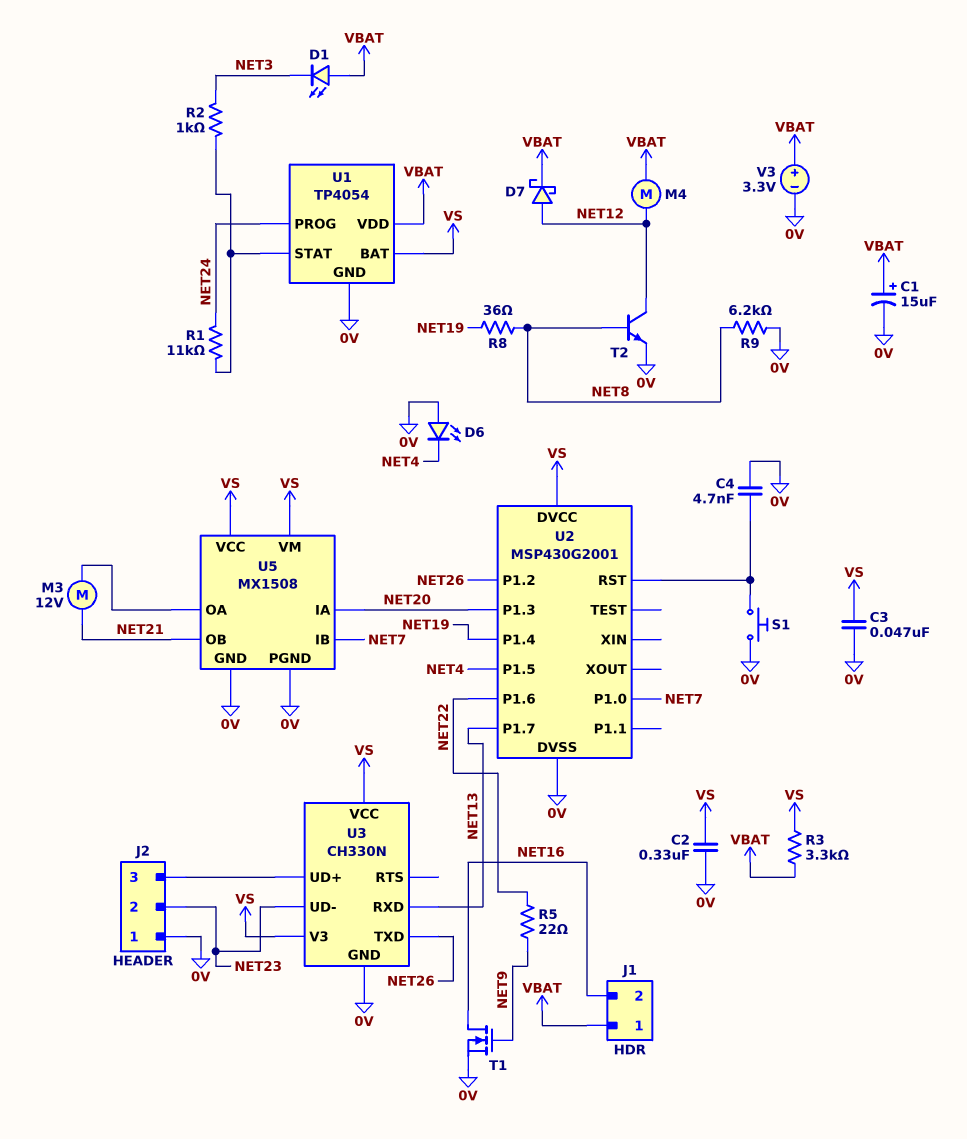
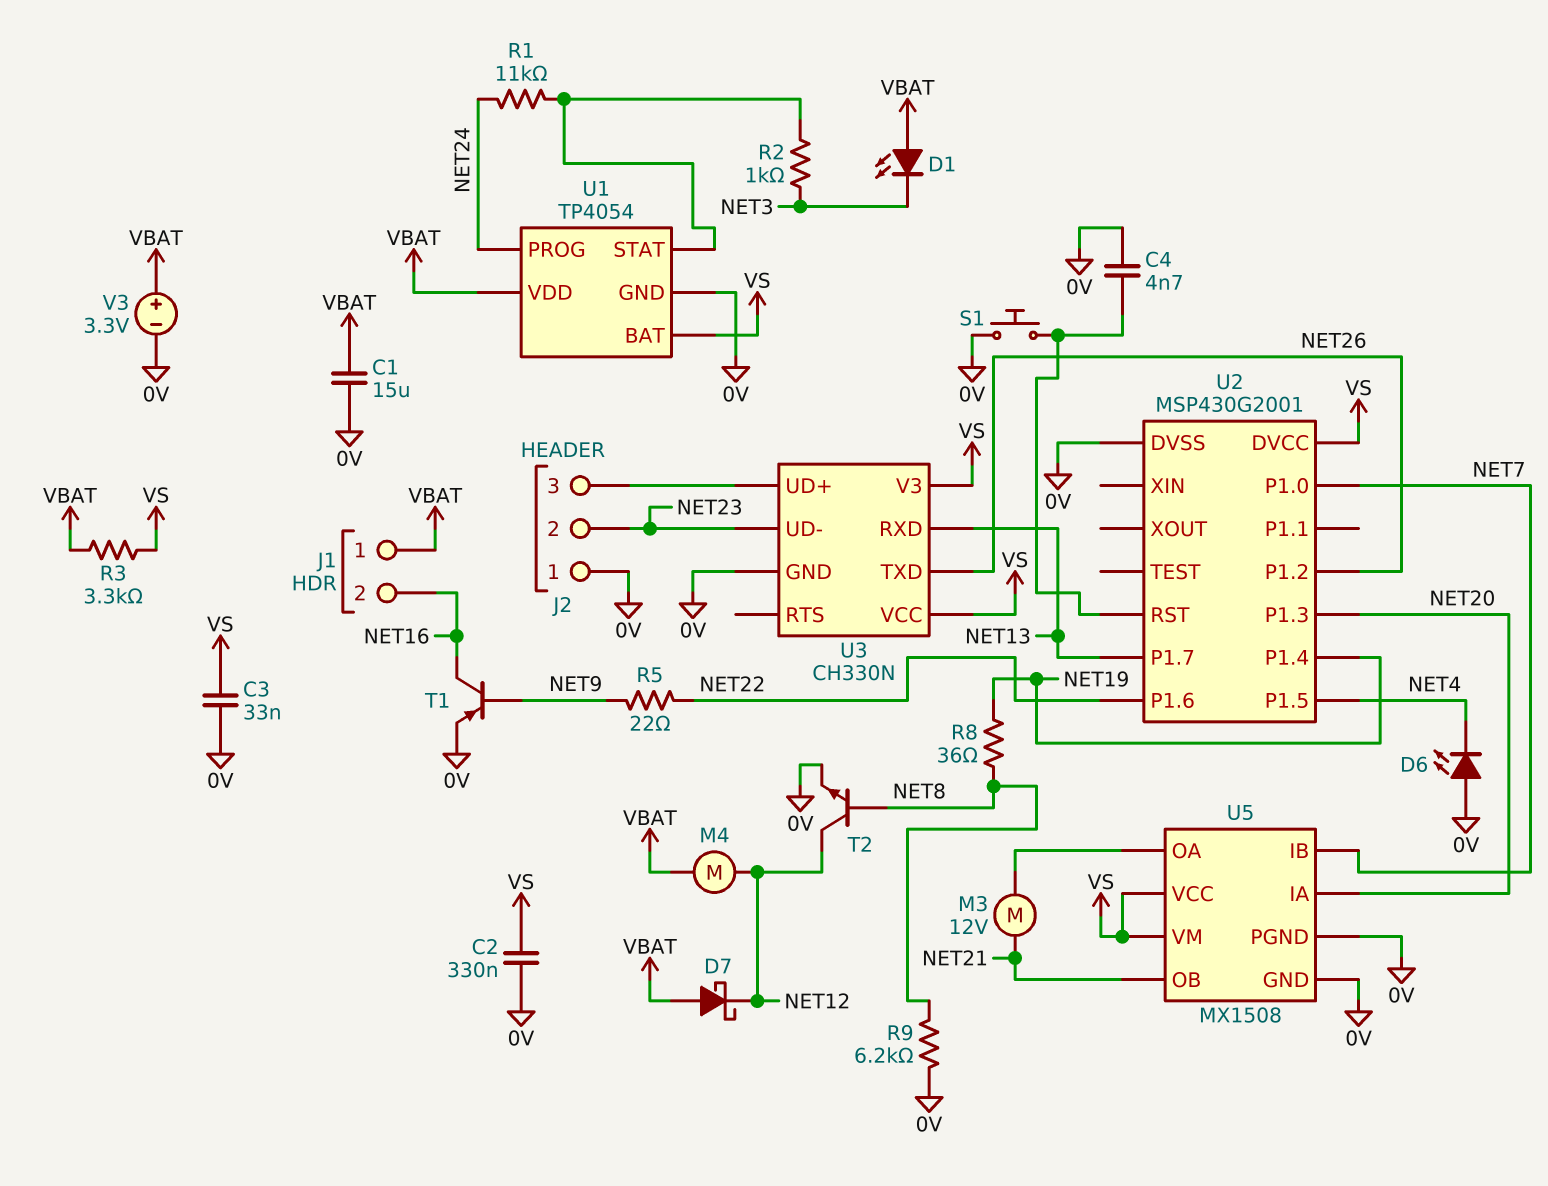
C1: 15uF (plus VBAT, minus 0V) -> 15uF (0V, VBAT)
C3: 47nF (0V, VS) -> 33nF (0V, VS)
D7: schottky (A NET12, K VBAT) -> schottky (A VBAT, K NET12)
T1: NMOS (G NET9, D NET16, S 0V) -> PNP (B NET9, C NET16, E 0V)

